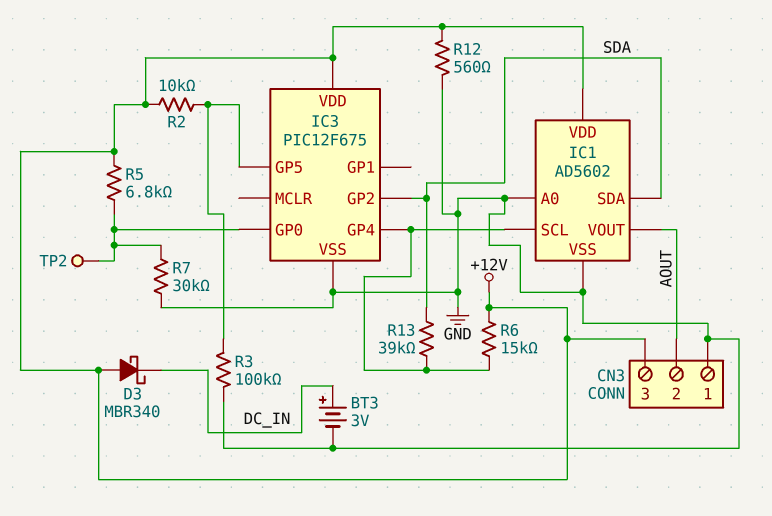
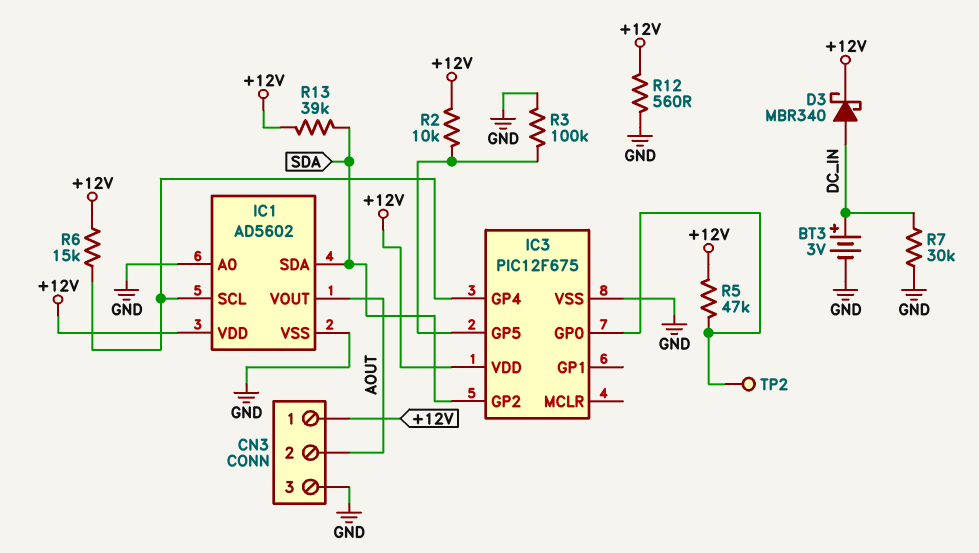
CN3 pin 1: GND -> +12V
CN3 pin 3: +12V -> GND
D3: schottky MBR340 (A +12V, K DC_IN) -> schottky MBR340 (A DC_IN, K +12V)
R5: 6.8k (+12V, IC3/GP0) -> 47k (+12V, IC3/GP0)
R7: 30k (GND, IC3/GP0) -> 30k (DC_IN, GND)
R13: 39k (IC1/SCL, SDA) -> 39k (+12V, SDA)

